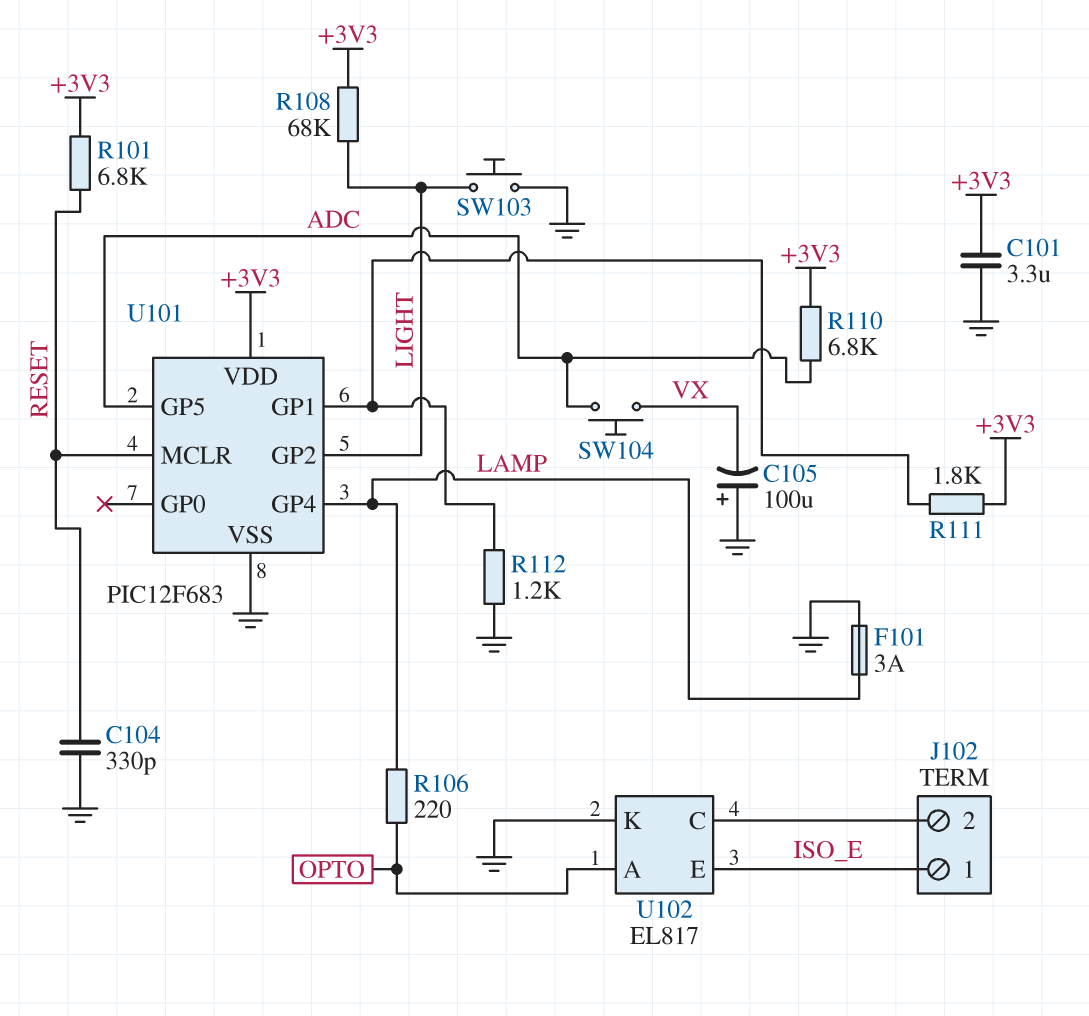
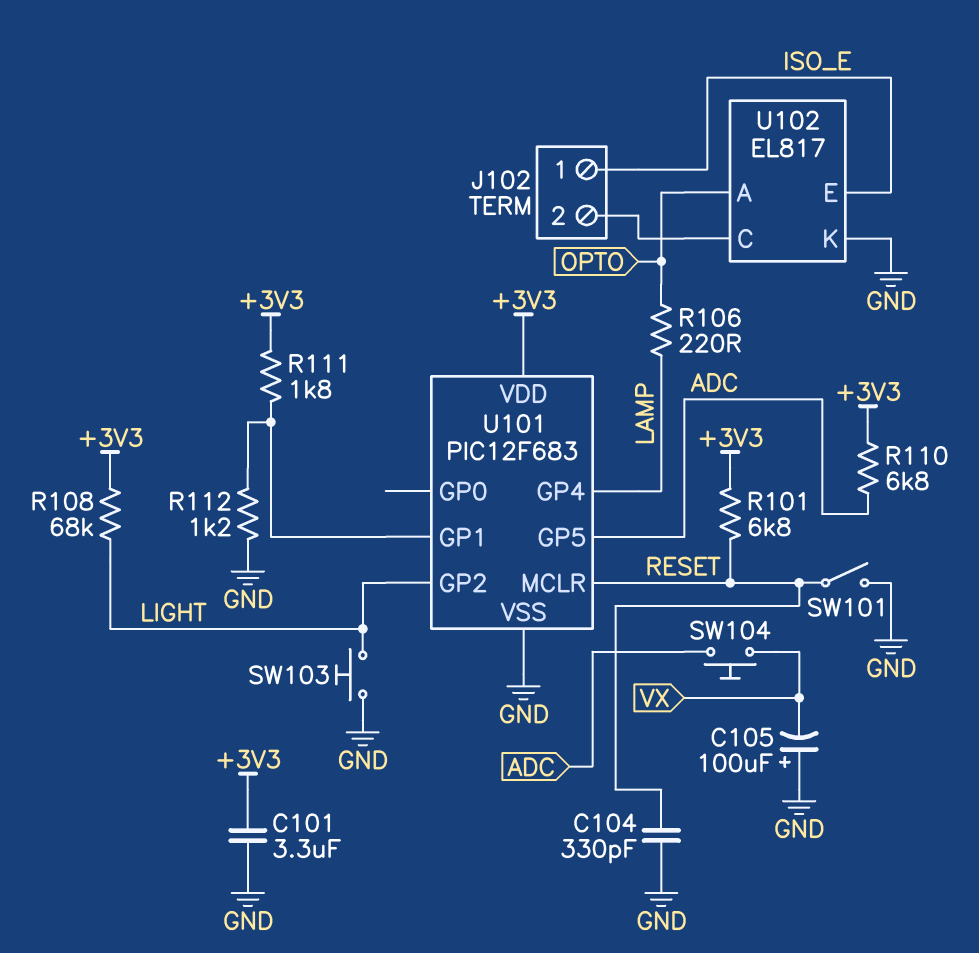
F101: 3A (GND, LAMP) -> none
SW101: none -> switch (GND, RESET)

